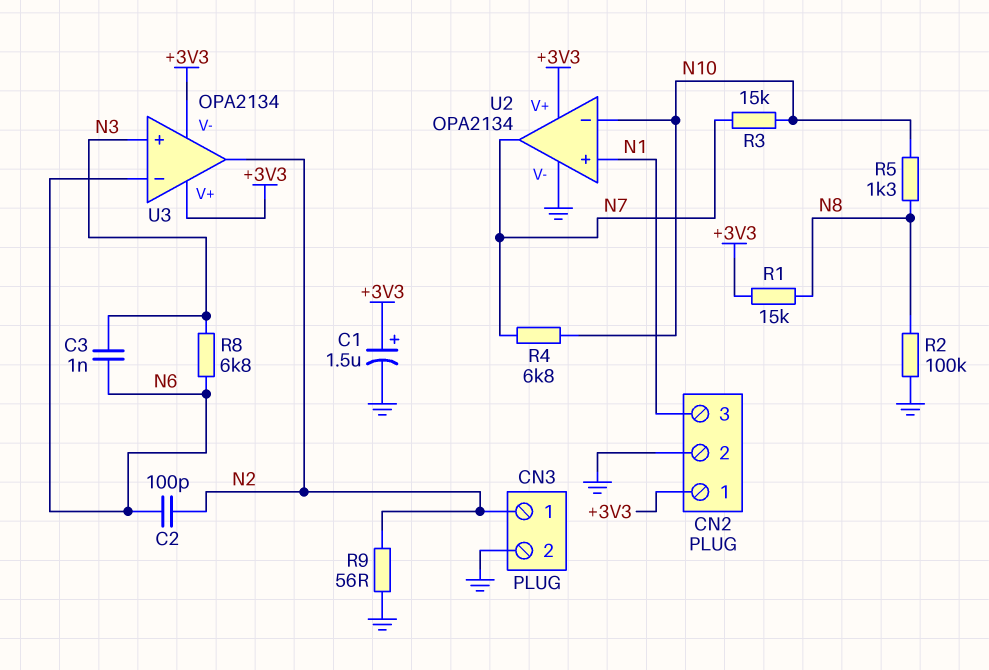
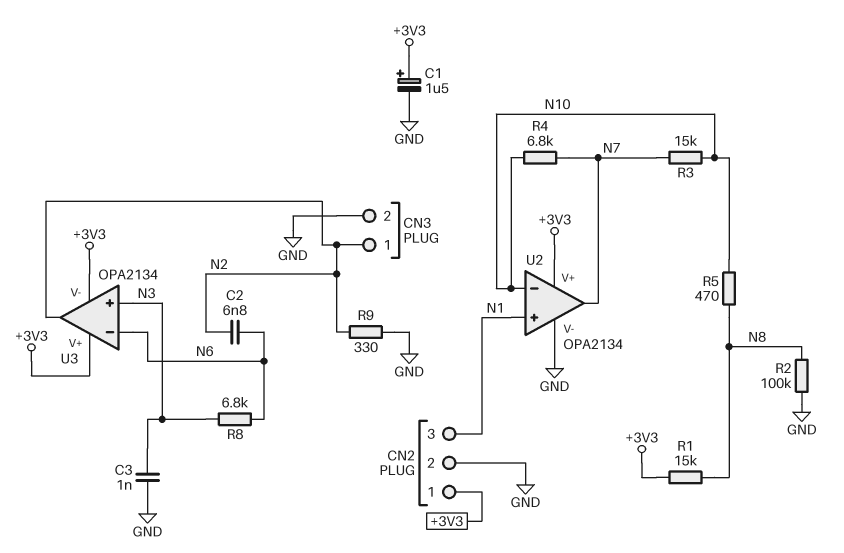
C2: 100pF (N2, N6) -> 6.8nF (N2, N6)
C3: 1nF (N3, N6) -> 1nF (GND, N3)
R5: 1.3k (N8, N10) -> 470 (N8, N10)
R9: 56 (GND, N2) -> 330 (GND, N2)

